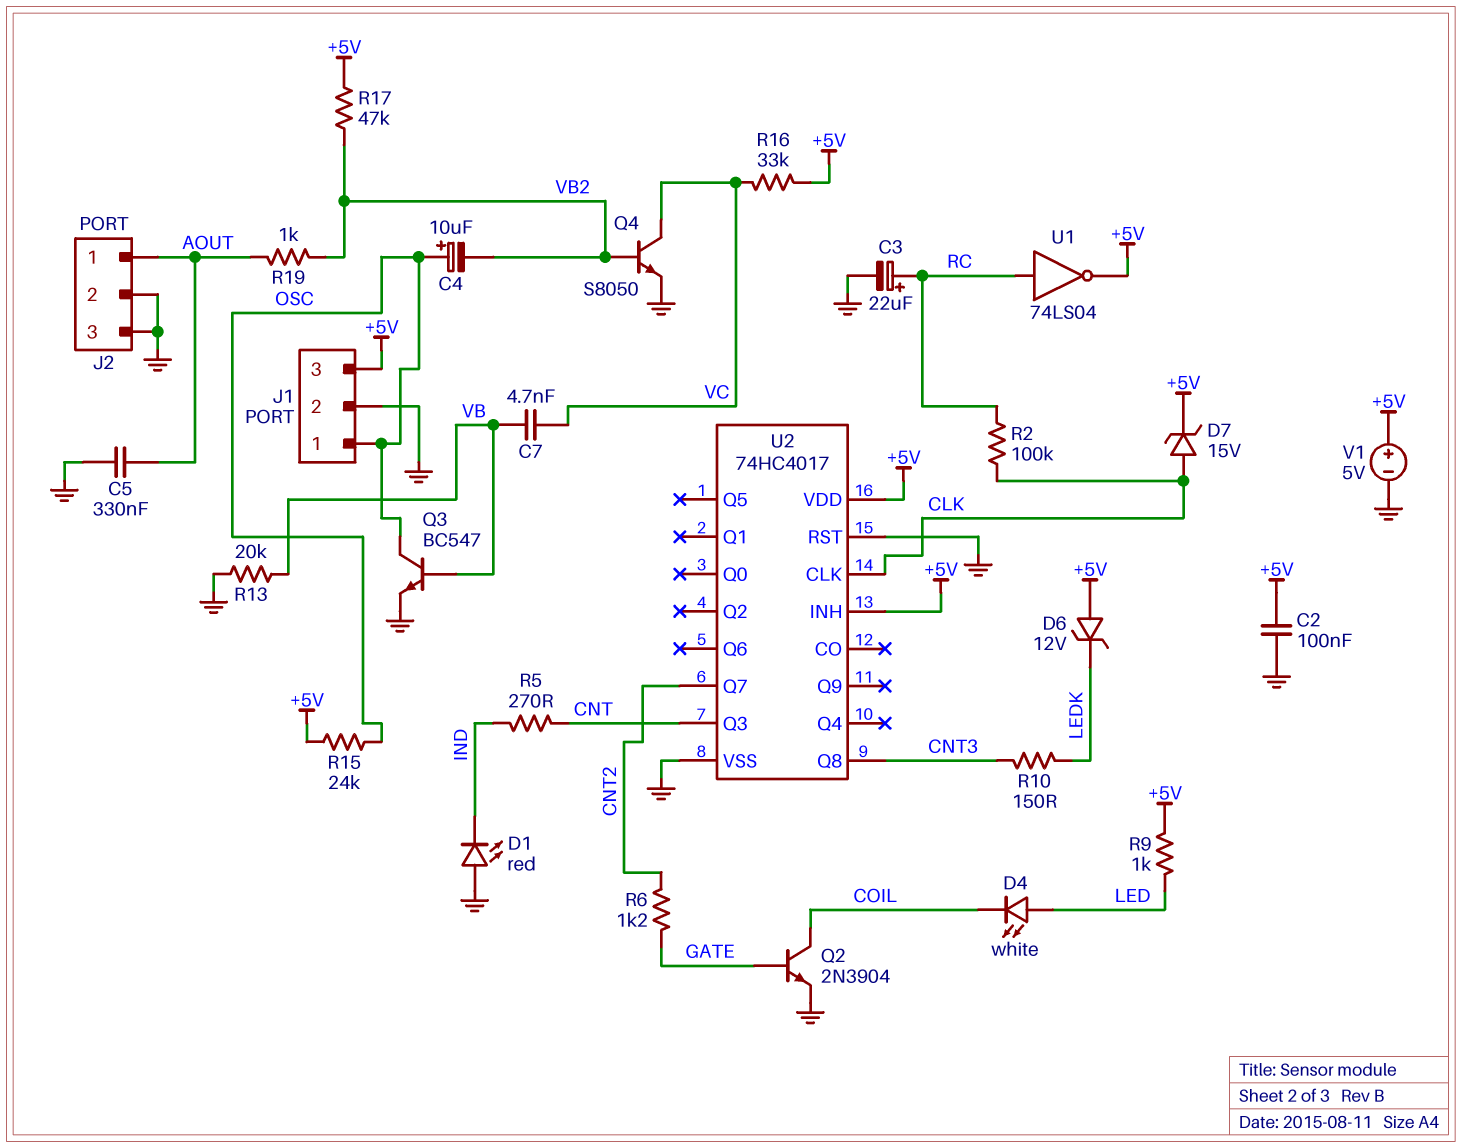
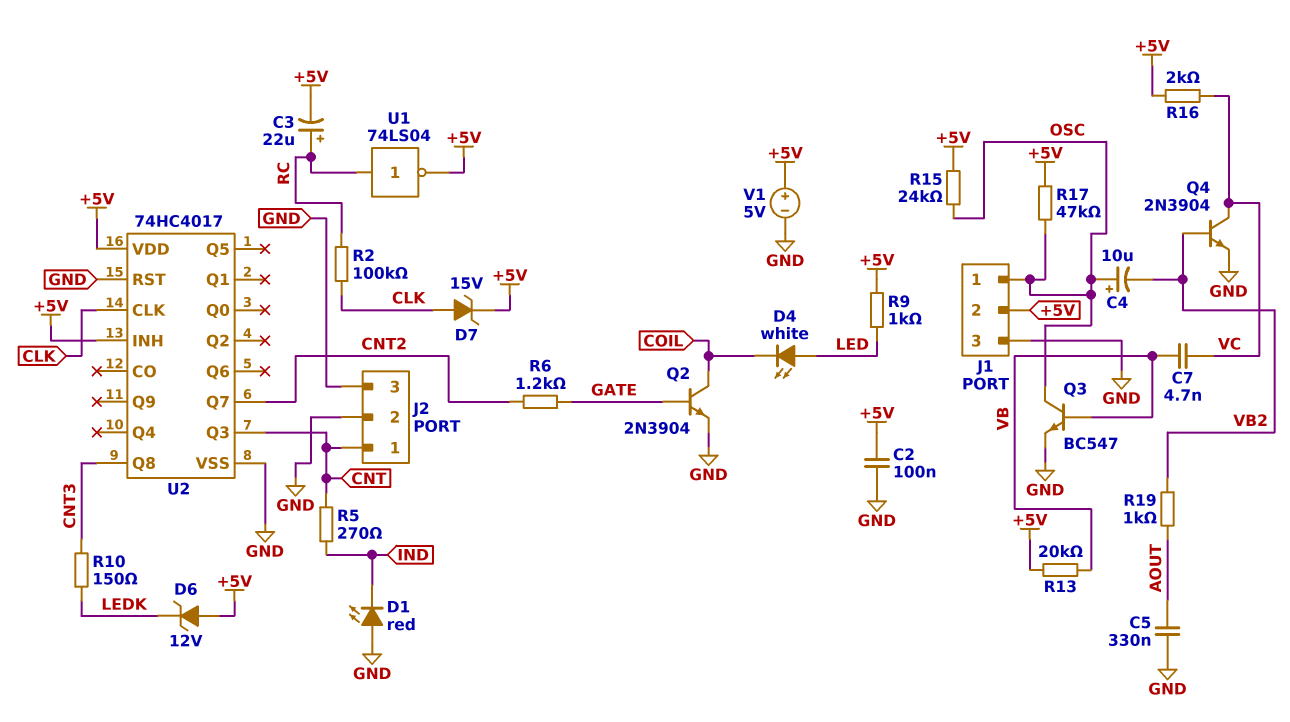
C3: 22uF (plus RC, minus GND) -> 22uF (plus RC, minus +5V)
J1 pin 2: GND -> +5V
J1 pin 3: +5V -> GND
J2 pin 1: AOUT -> CNT
Q4: NPN S8050 (B VB2, C VC, E GND) -> NPN 2N3904 (B VB2, C VC, E GND)
R13: 20k (GND, VB) -> 20k (+5V, VB)
R16: 33k (+5V, VC) -> 2k (+5V, VC)
R17: 47k (+5V, VB2) -> 47k (+5V, OSC)

